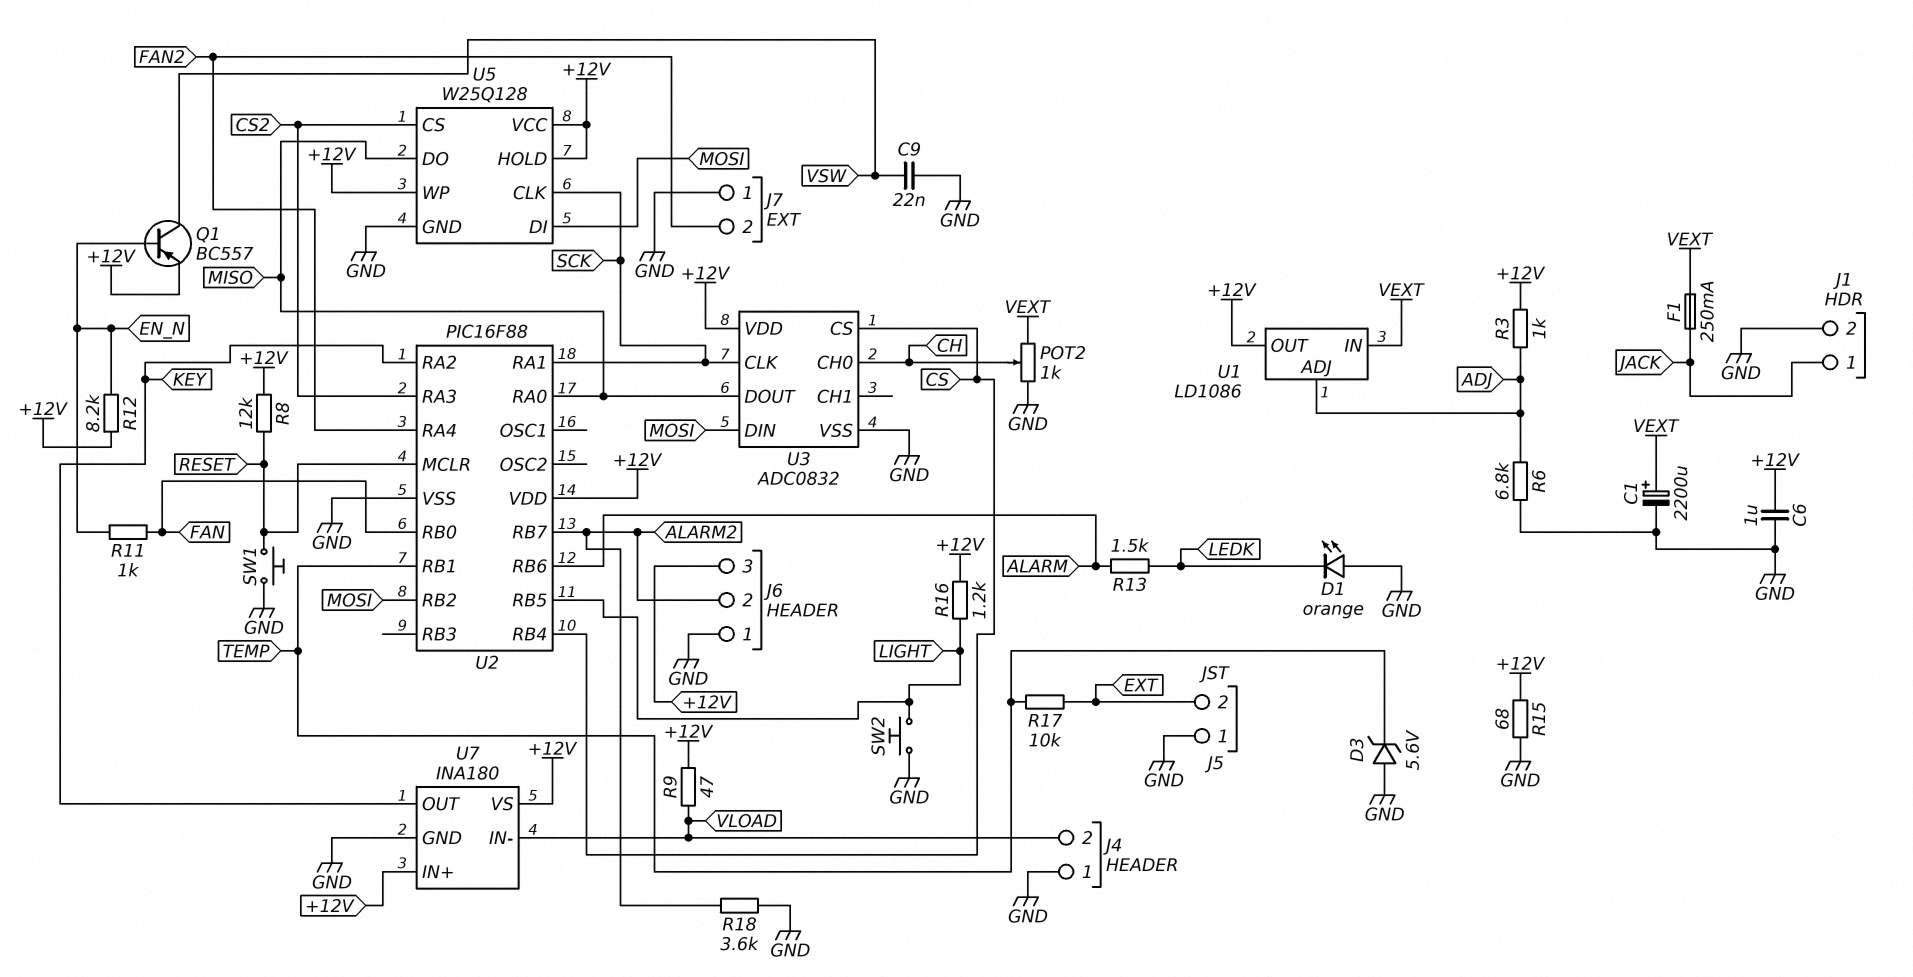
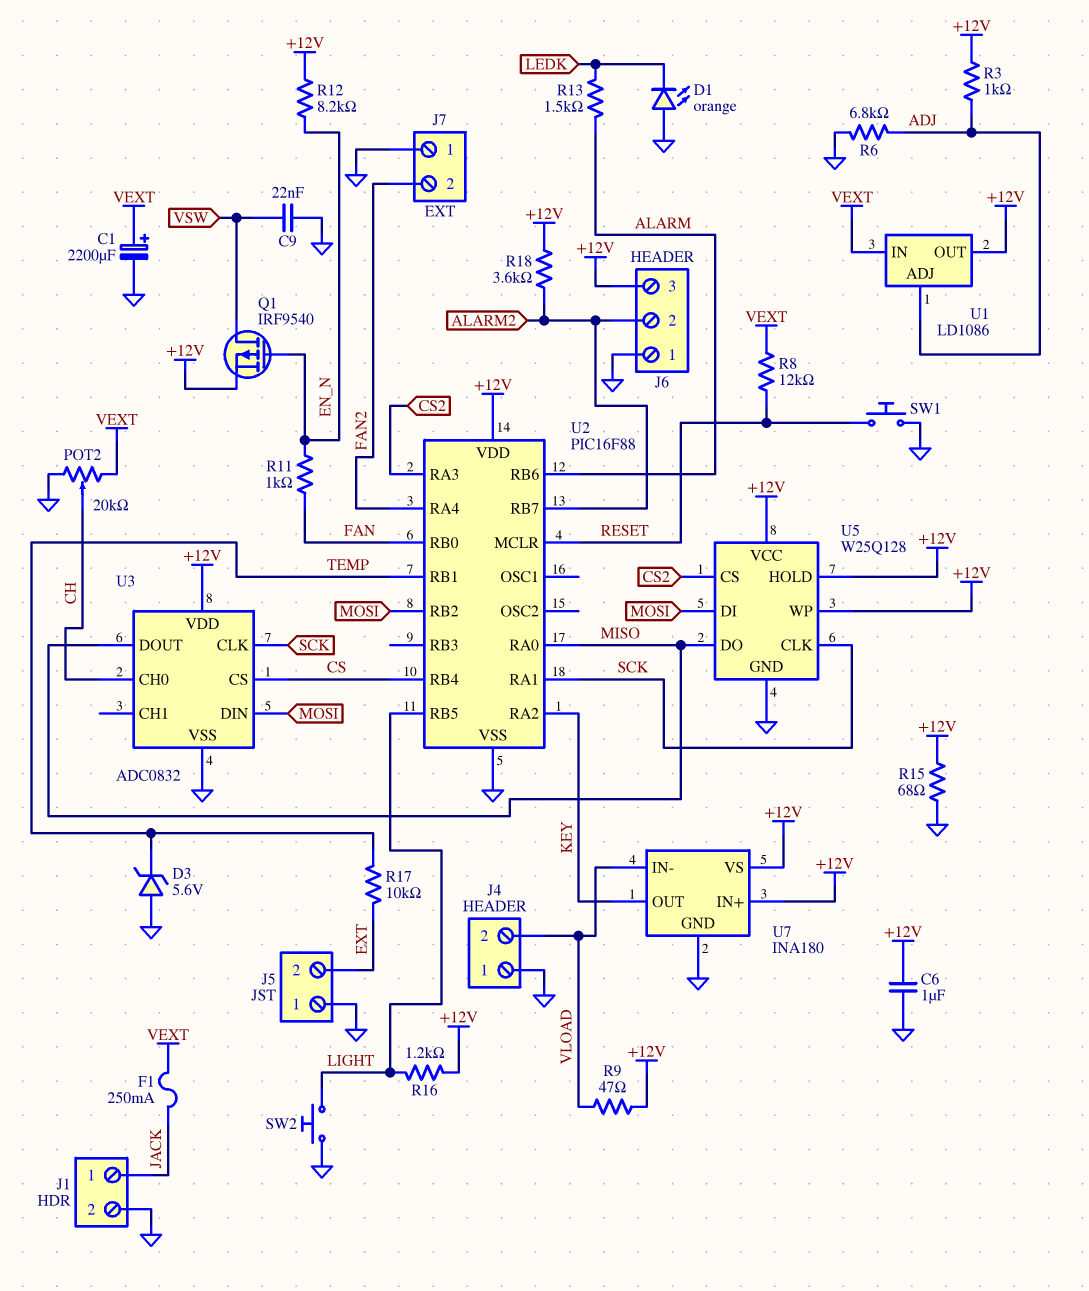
POT2: 1k (GND, VEXT, wiper CH) -> 20k (GND, VEXT, wiper CH)
Q1: PNP BC557 (B EN_N, C VSW, E +12V) -> PMOS IRF9540 (G EN_N, D VSW, S +12V)
R8: 12k (+12V, RESET) -> 12k (RESET, VEXT)
R18: 3.6k (ALARM2, GND) -> 3.6k (+12V, ALARM2)

